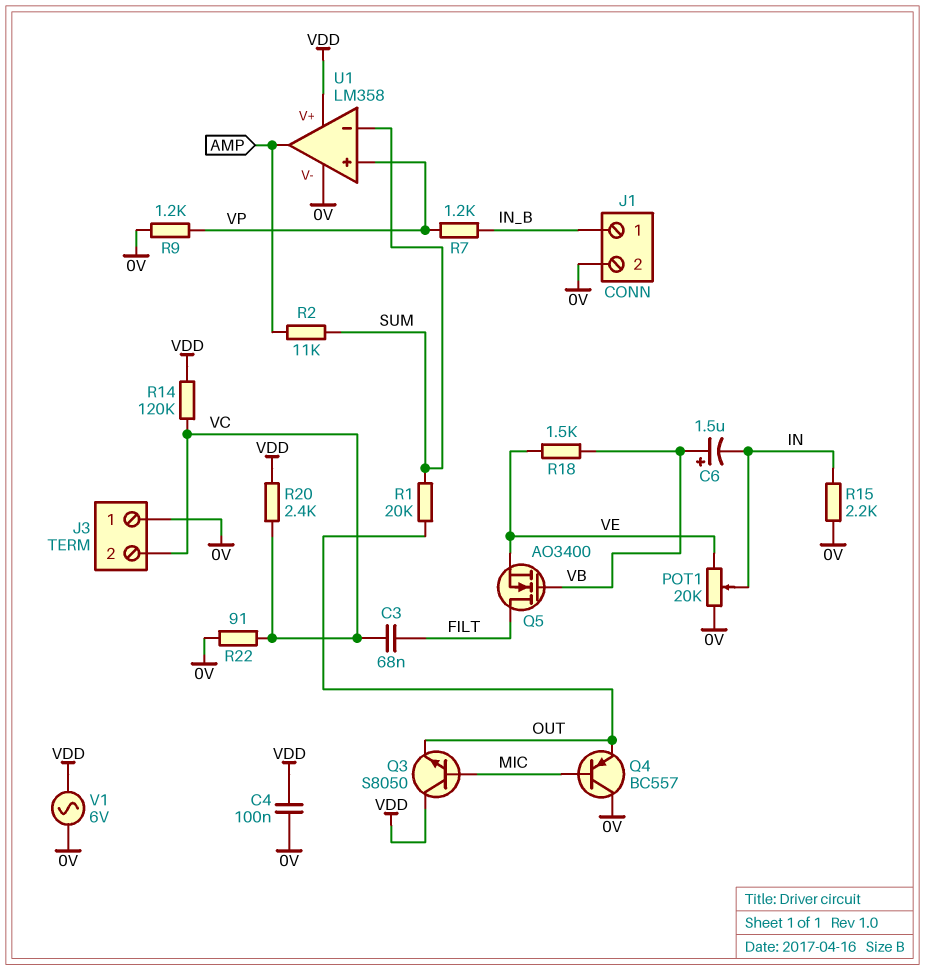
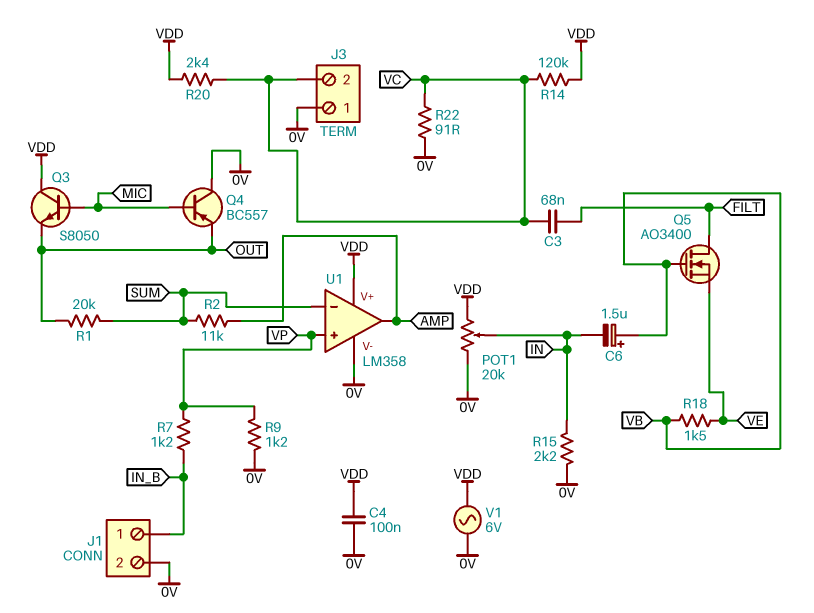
POT1: 20k (0V, VE, wiper IN) -> 20k (0V, VDD, wiper IN)

